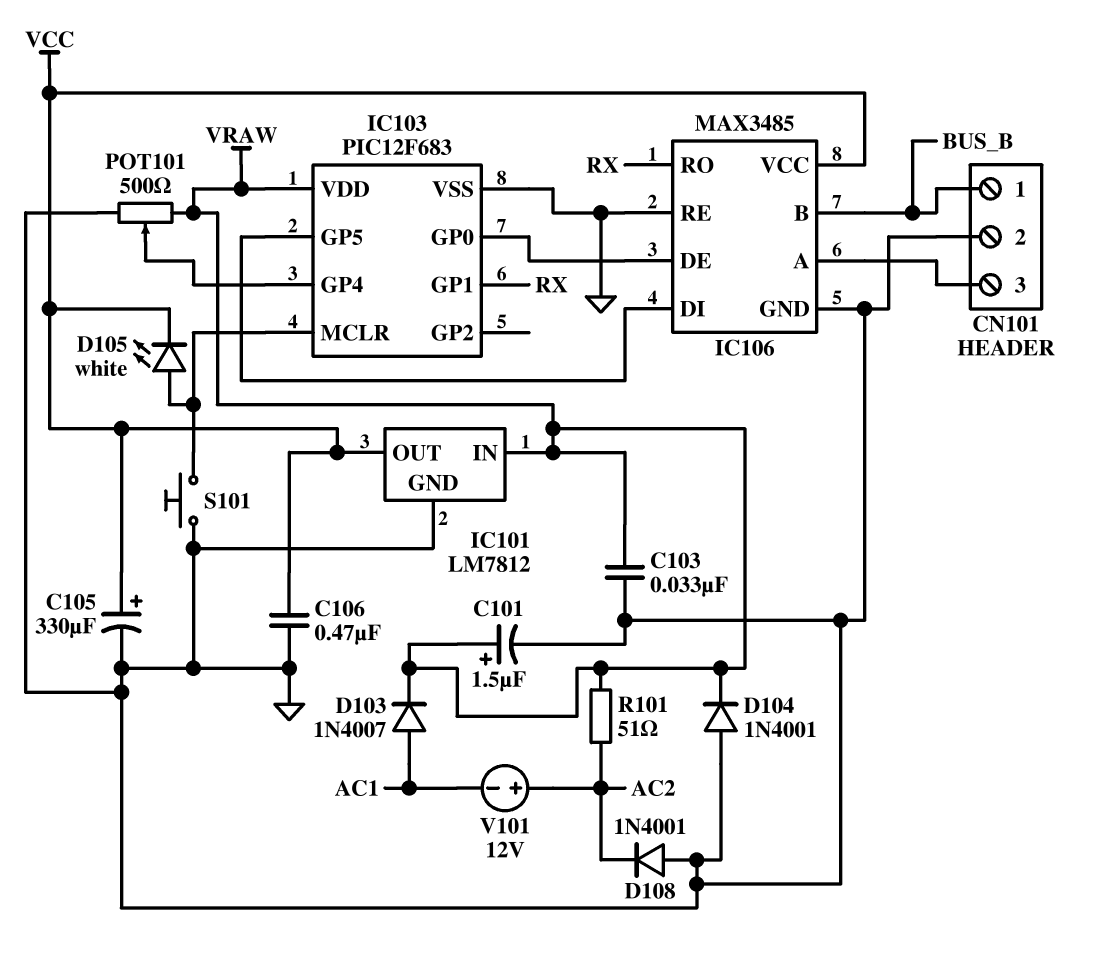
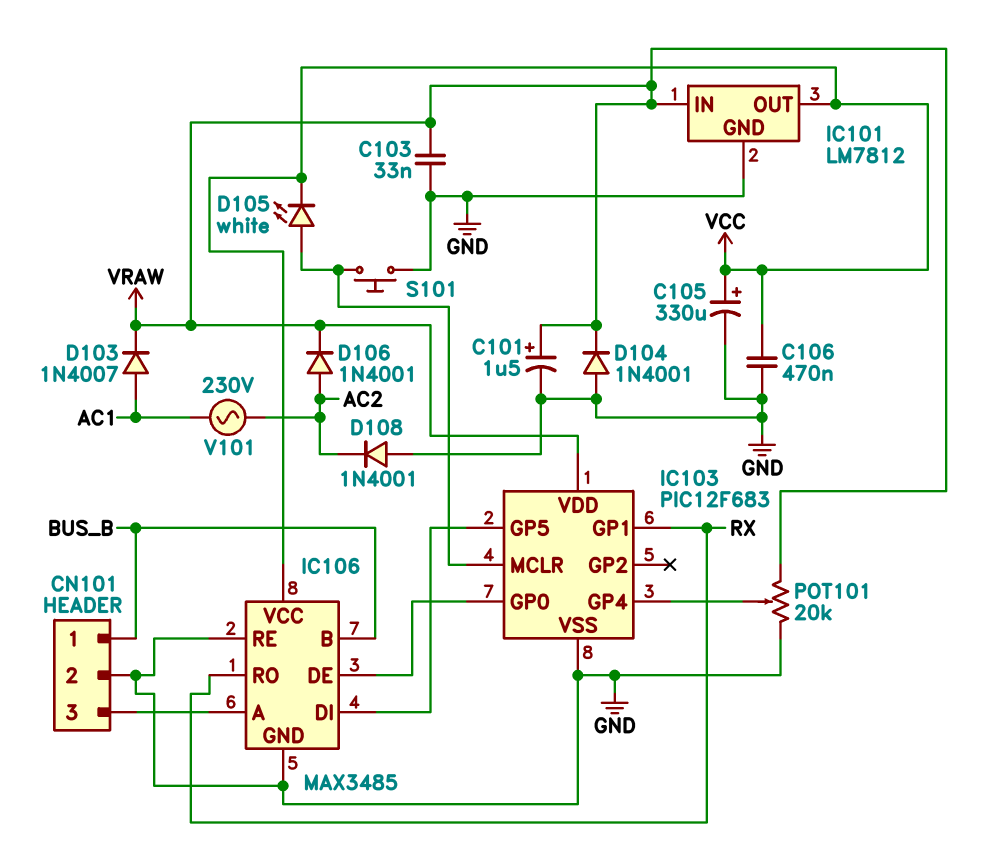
D106: none -> diode 1N4001 (A AC2, K VRAW)
POT101: 500 (GND, VRAW, wiper IC103/GP4) -> 20k (GND, VRAW, wiper IC103/GP4)
R101: 51 (AC2, VRAW) -> none
V101: 12V (plus AC2, minus AC1) -> AC 230V (AC1, AC2)

